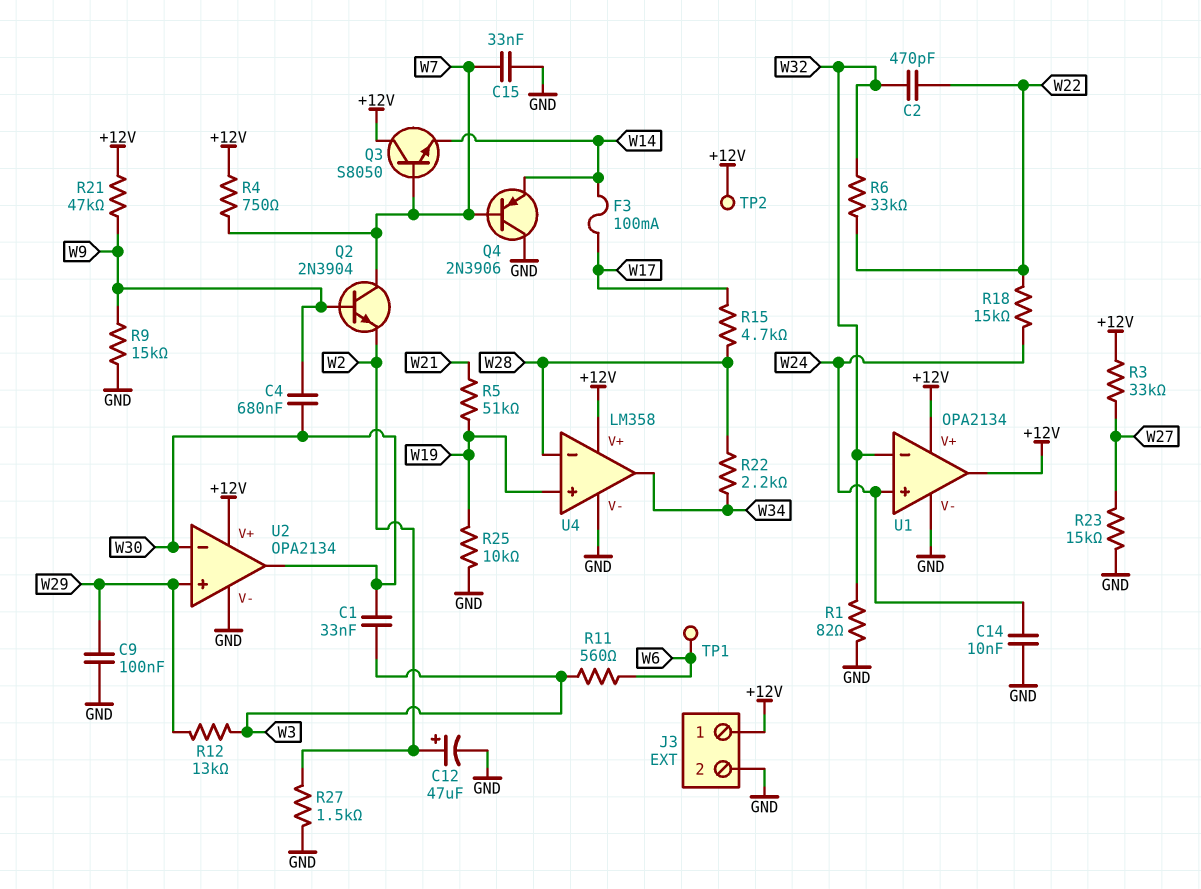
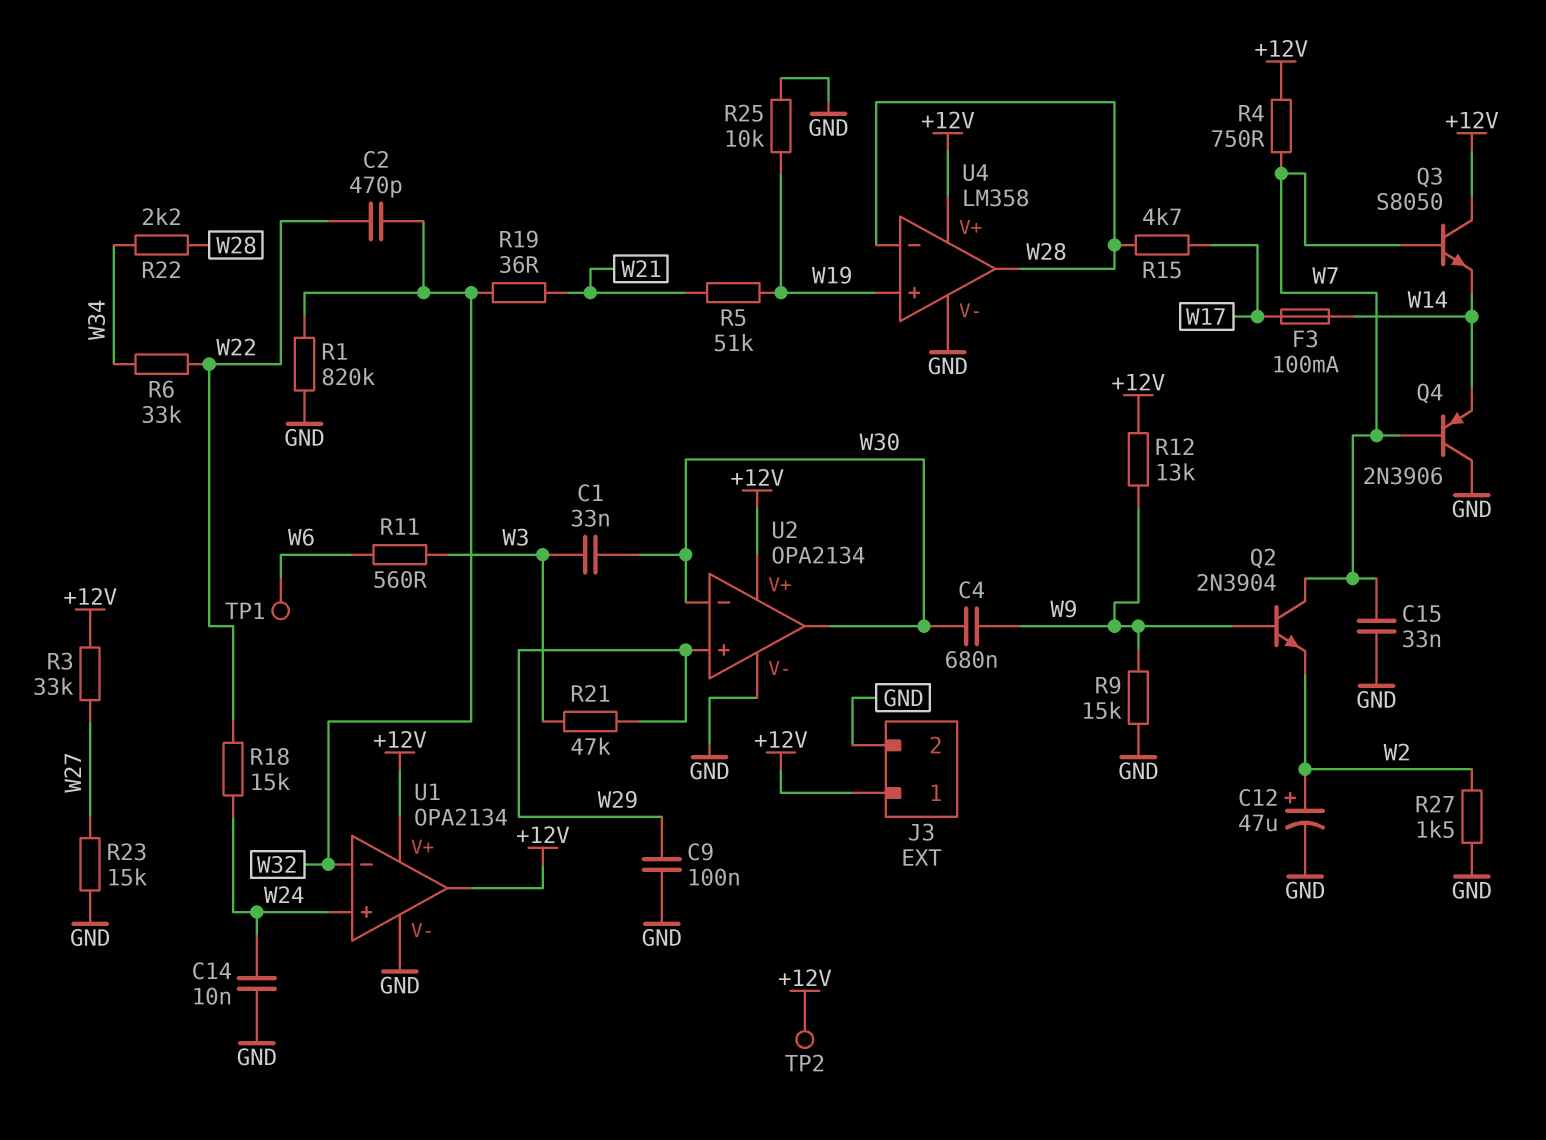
R1: 82 (GND, W32) -> 820k (GND, W32)
R6: 33k (W22, W32) -> 33k (W22, W34)
R12: 13k (W3, W29) -> 13k (+12V, W9)
R19: none -> 36 (W21, W32)
R21: 47k (+12V, W9) -> 47k (W3, W29)
U4 pin out: W34 -> W28

